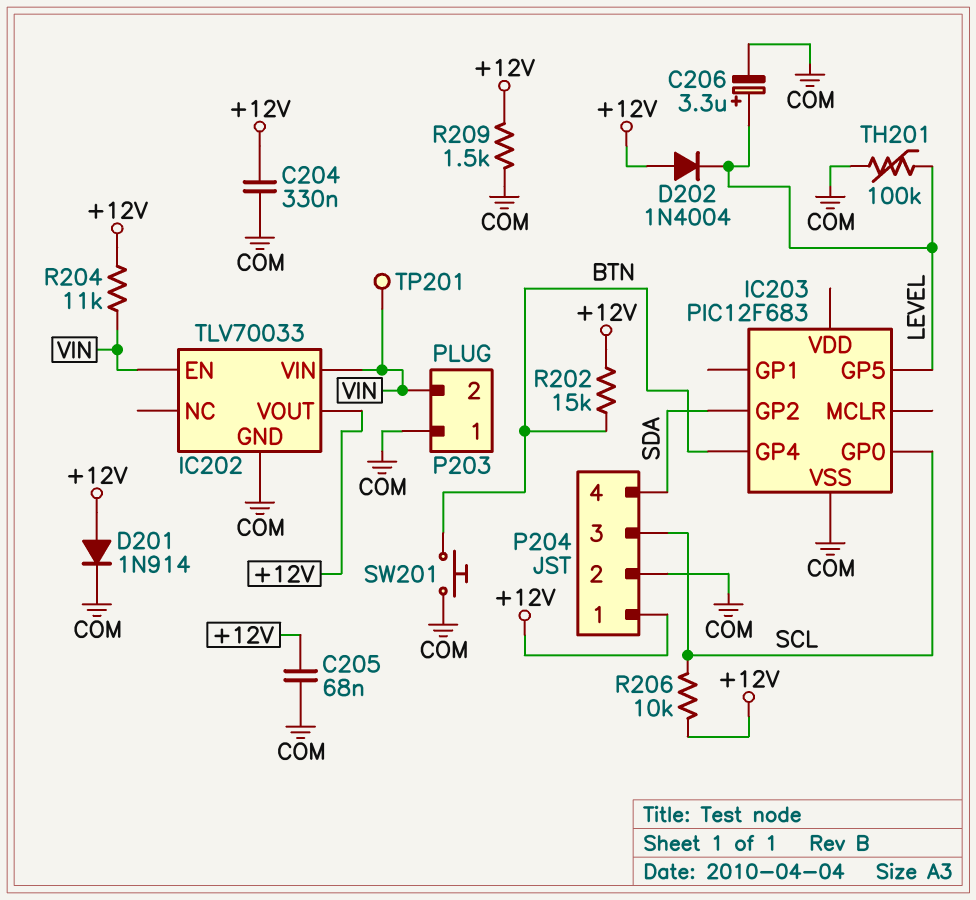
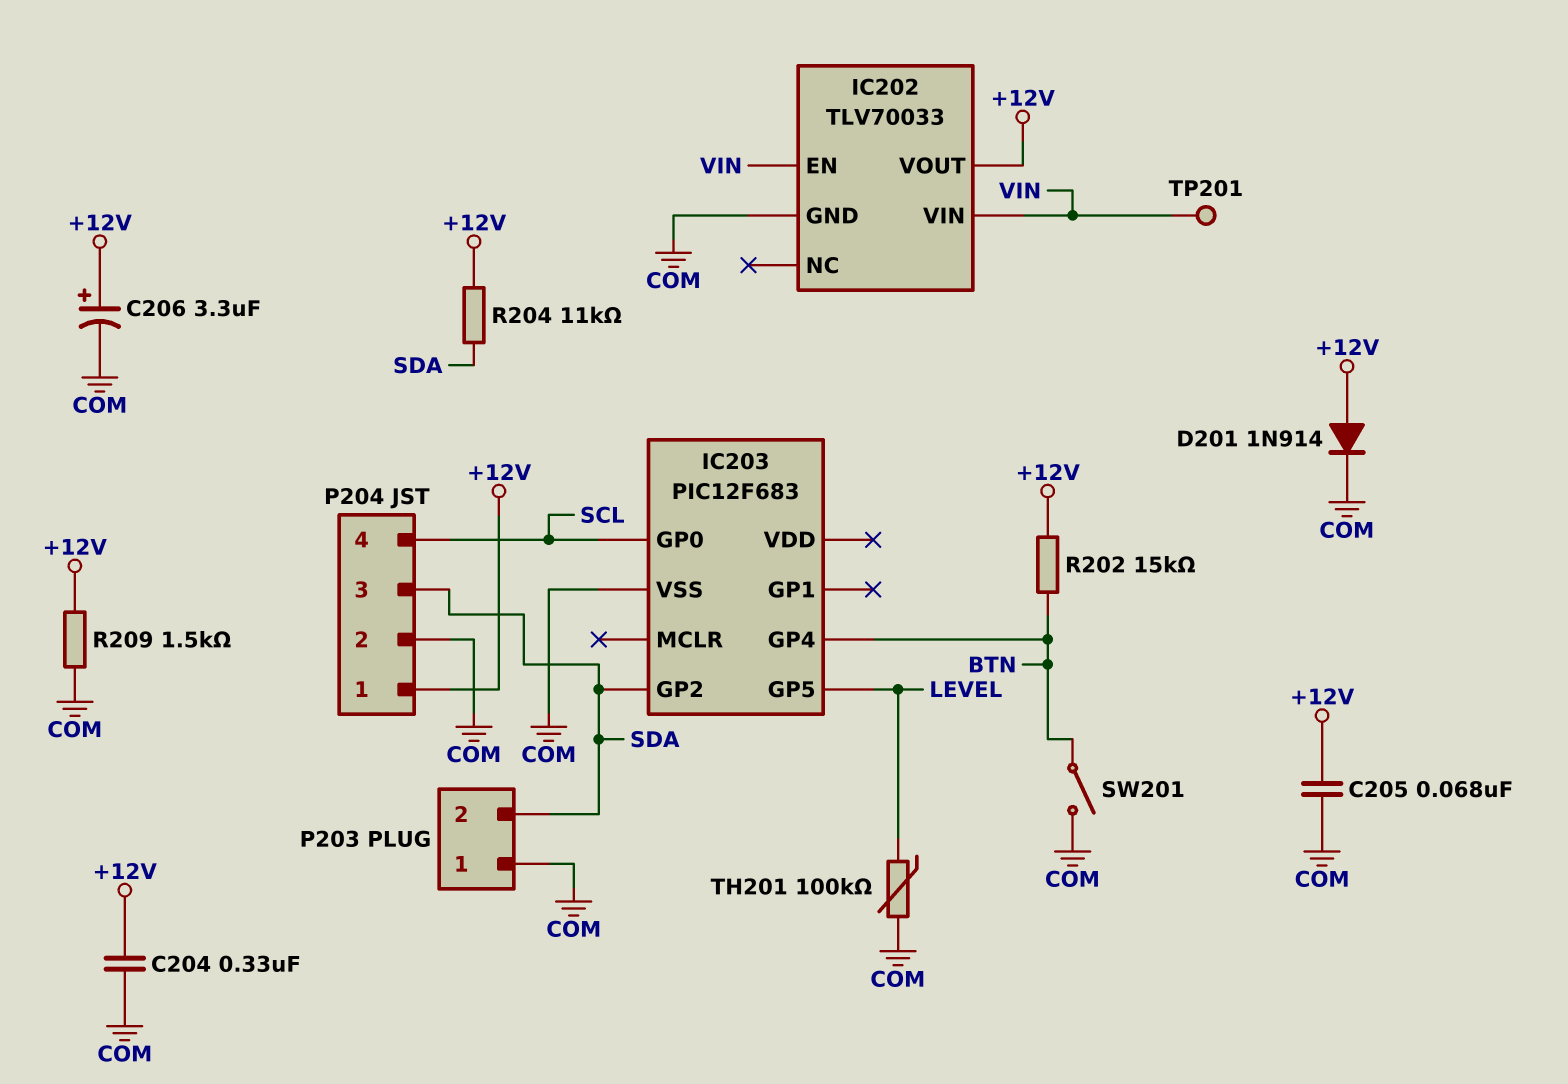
C206: 3.3uF (plus LEVEL, minus COM) -> 3.3uF (plus +12V, minus COM)
D202: diode 1N4004 (A +12V, K LEVEL) -> none
P203 pin 2: VIN -> SDA
P204 pin 3: SCL -> SDA
P204 pin 4: SDA -> SCL
R204: 11k (+12V, VIN) -> 11k (+12V, SDA)
R206: 10k (+12V, SCL) -> none
SW201: button (BTN, COM) -> switch (BTN, COM)

